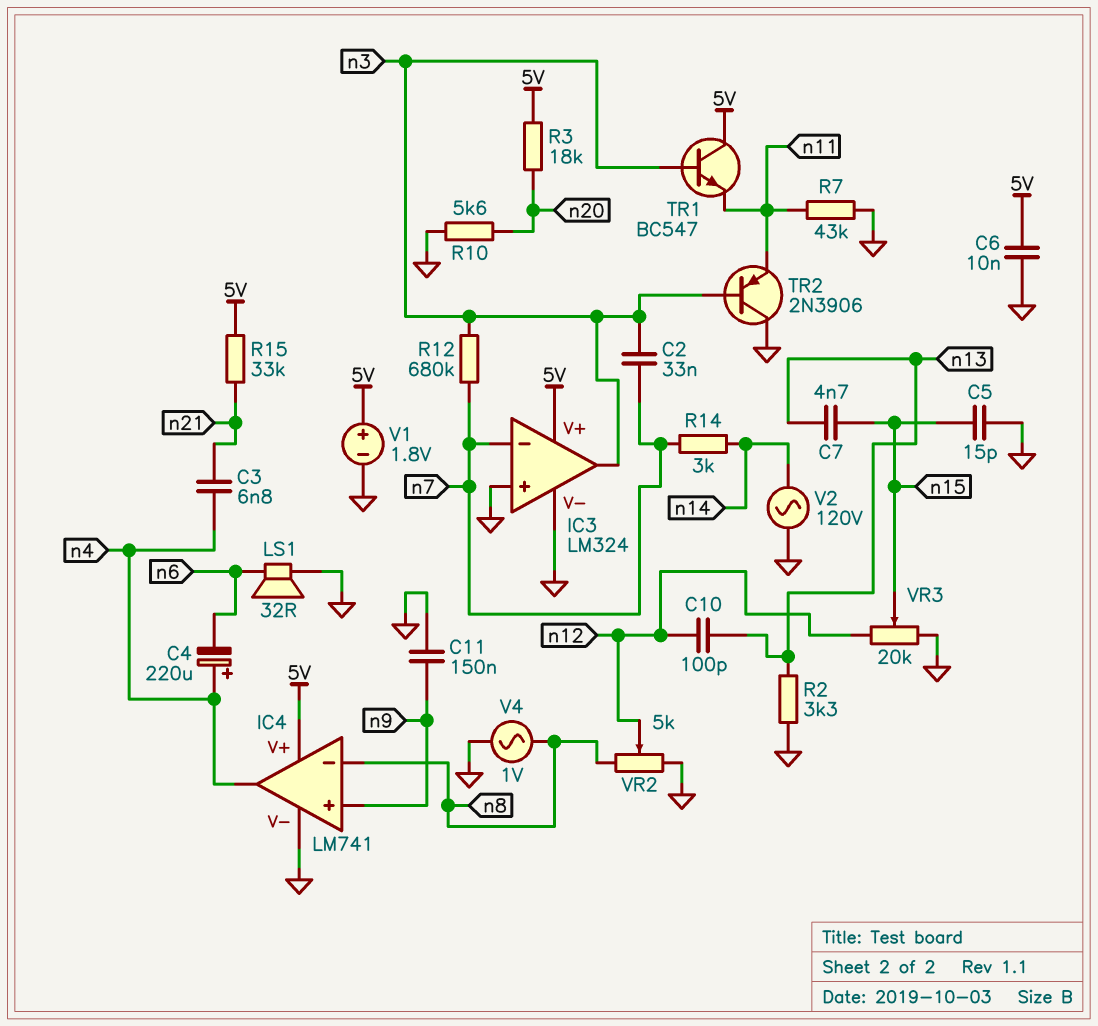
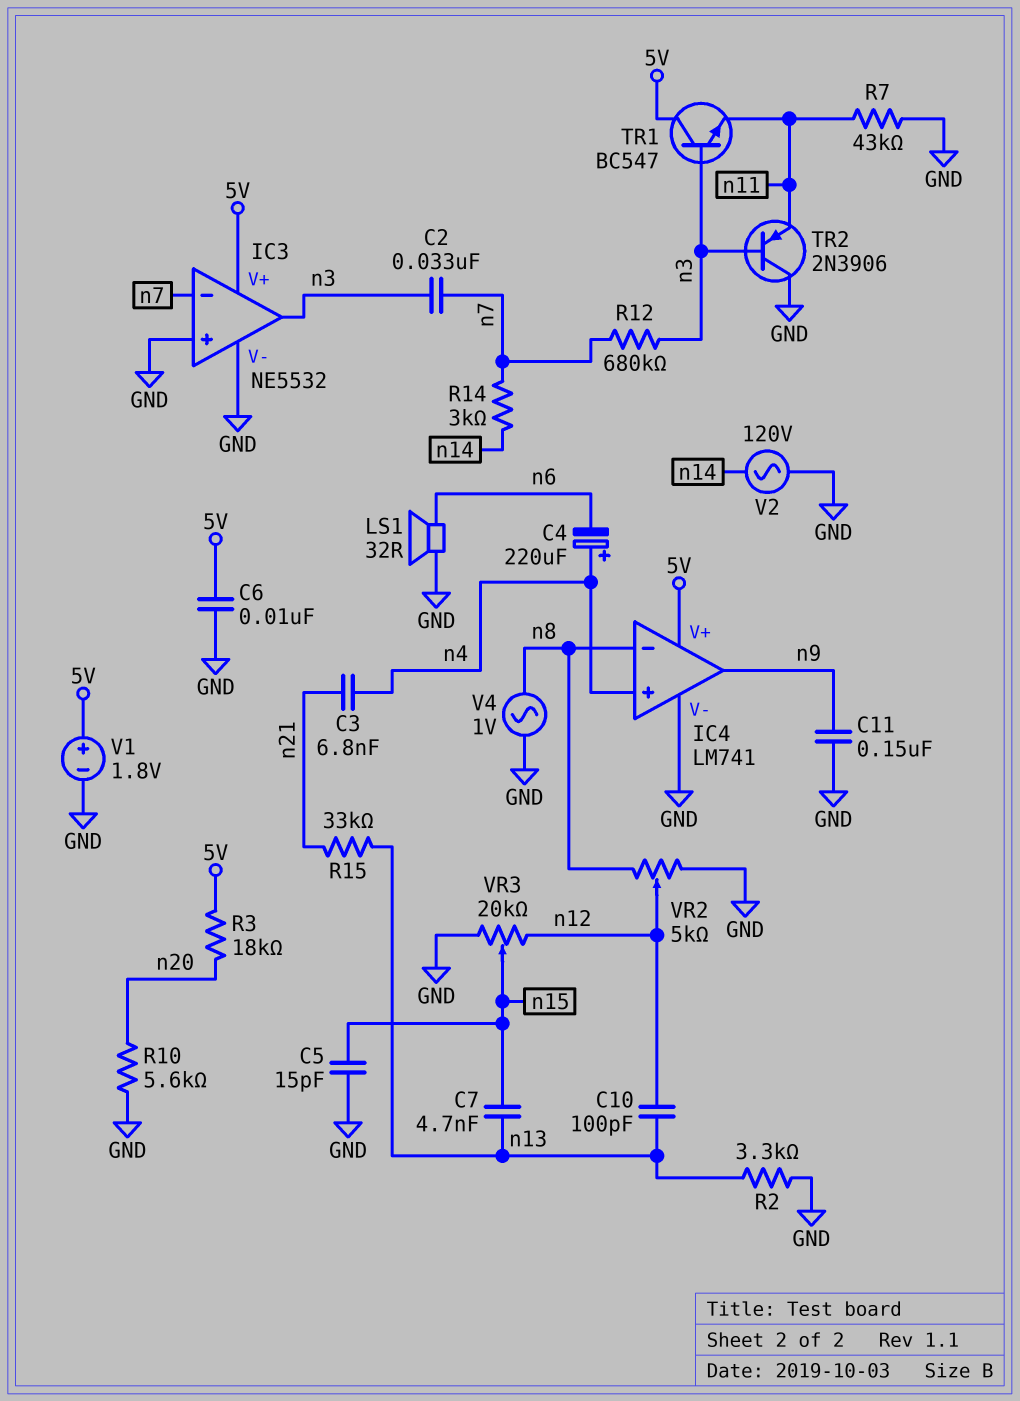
IC3: LM324 -> NE5532
IC4 pin in+: n9 -> n4
IC4 pin out: n4 -> n9
R15: 33k (5V, n21) -> 33k (n13, n21)

